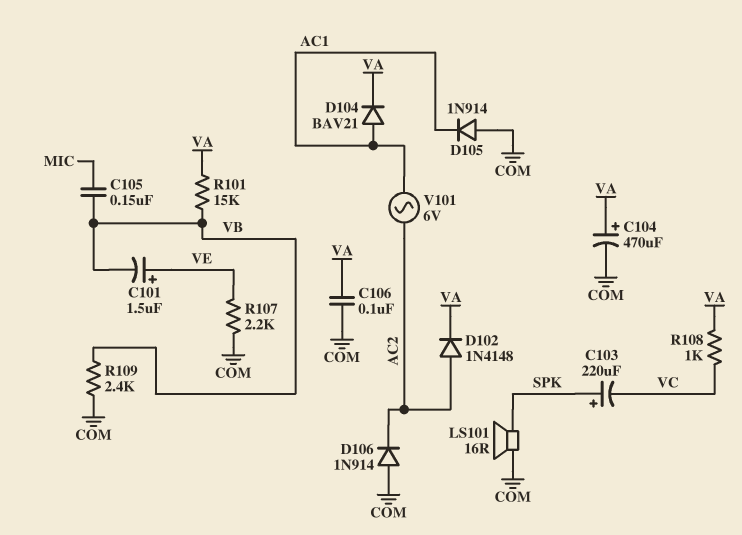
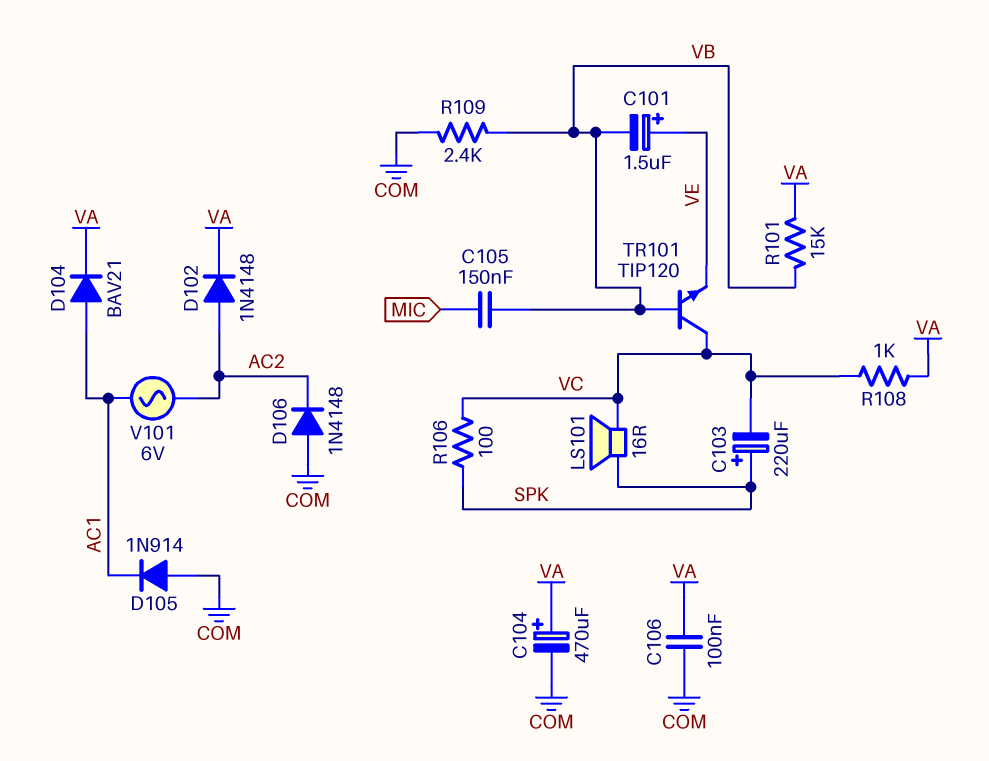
D106: diode 1N914 (A COM, K AC2) -> diode 1N4148 (A COM, K AC2)
LS101: speaker 16R (COM, SPK) -> speaker 16R (SPK, VC)
R106: none -> 100 (SPK, VC)
R107: 2.2k (COM, VE) -> none
TR101: none -> NPN TIP120 (B VB, C VC, E VE)

